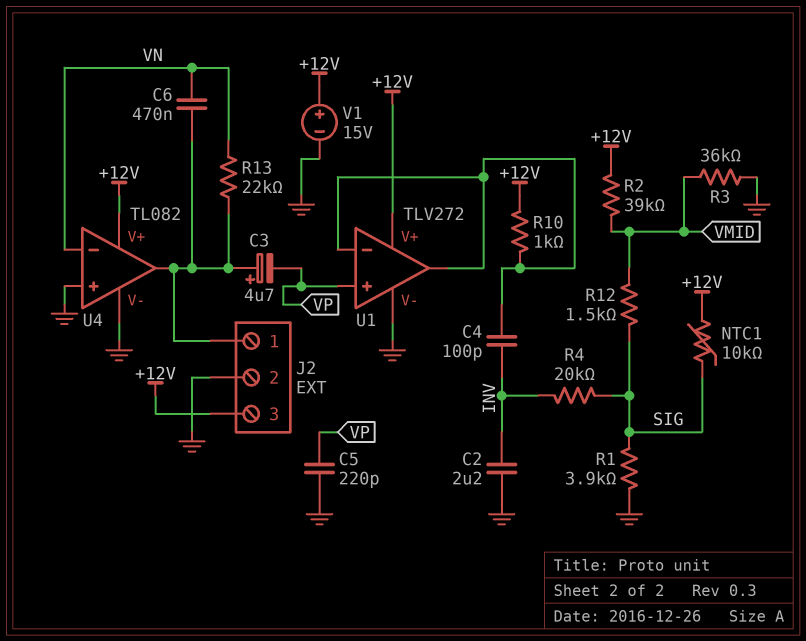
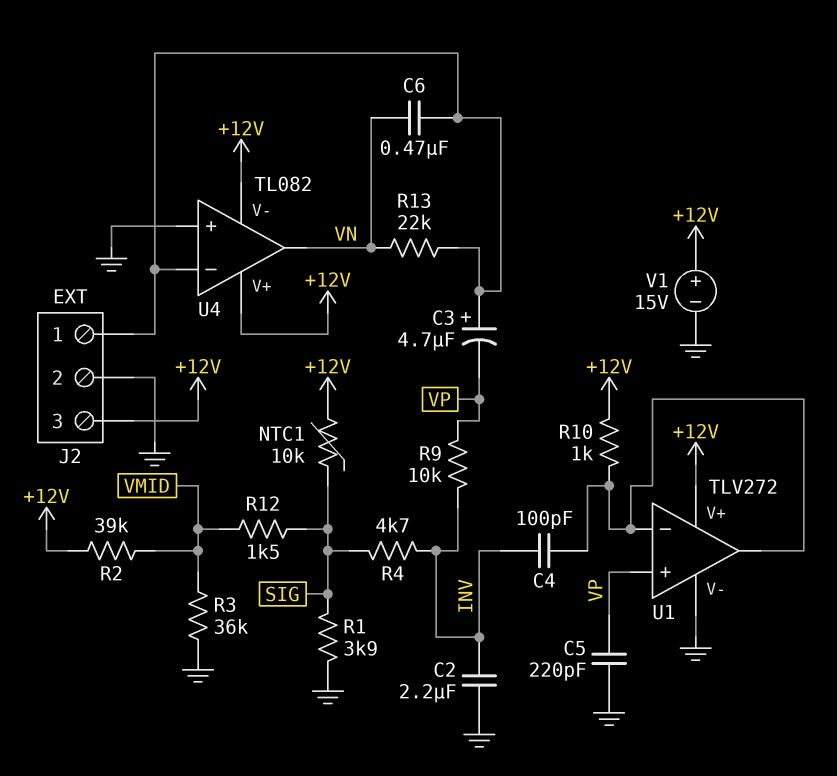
R4: 20k (INV, SIG) -> 4.7k (INV, SIG)
R9: none -> 10k (INV, VP)
U4 pin V-: GND -> +12V
U4 pin in-: VN -> J2/1
U4 pin out: J2/1 -> VN

